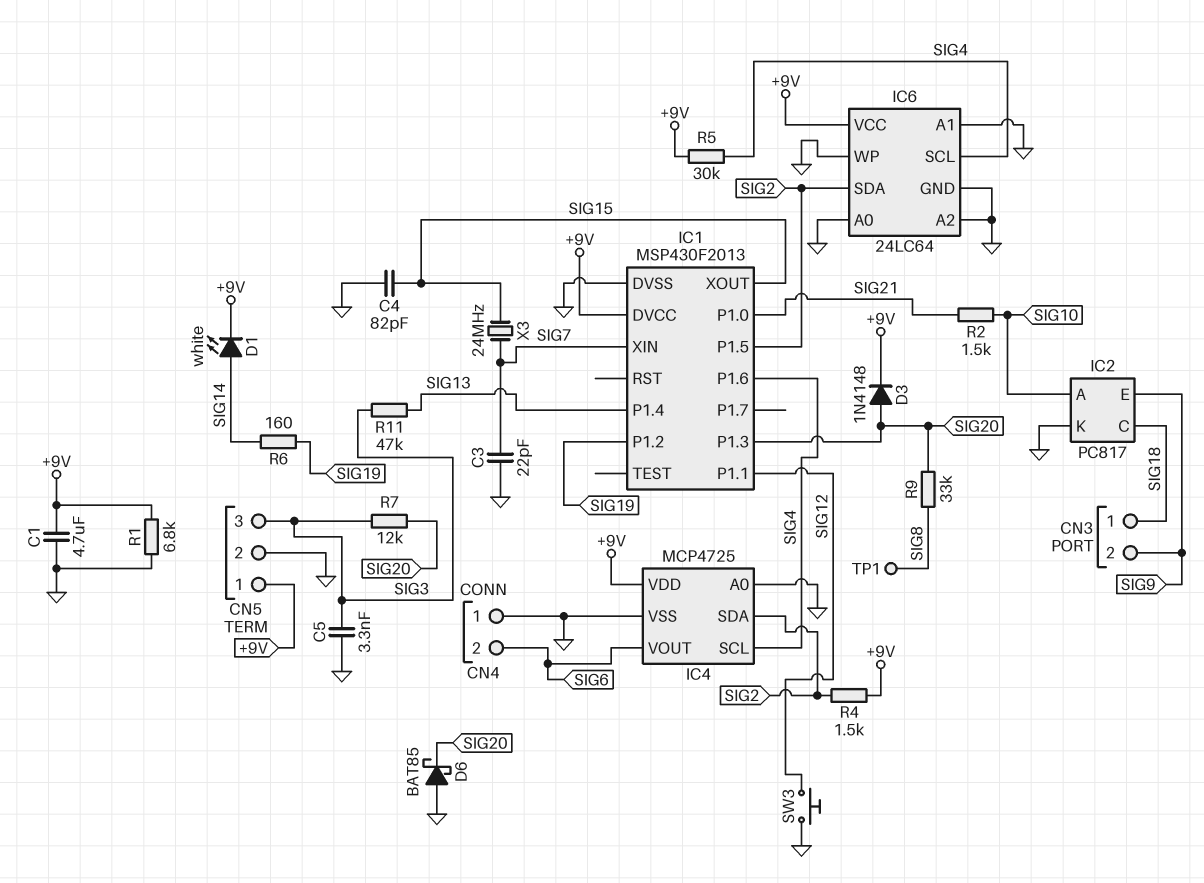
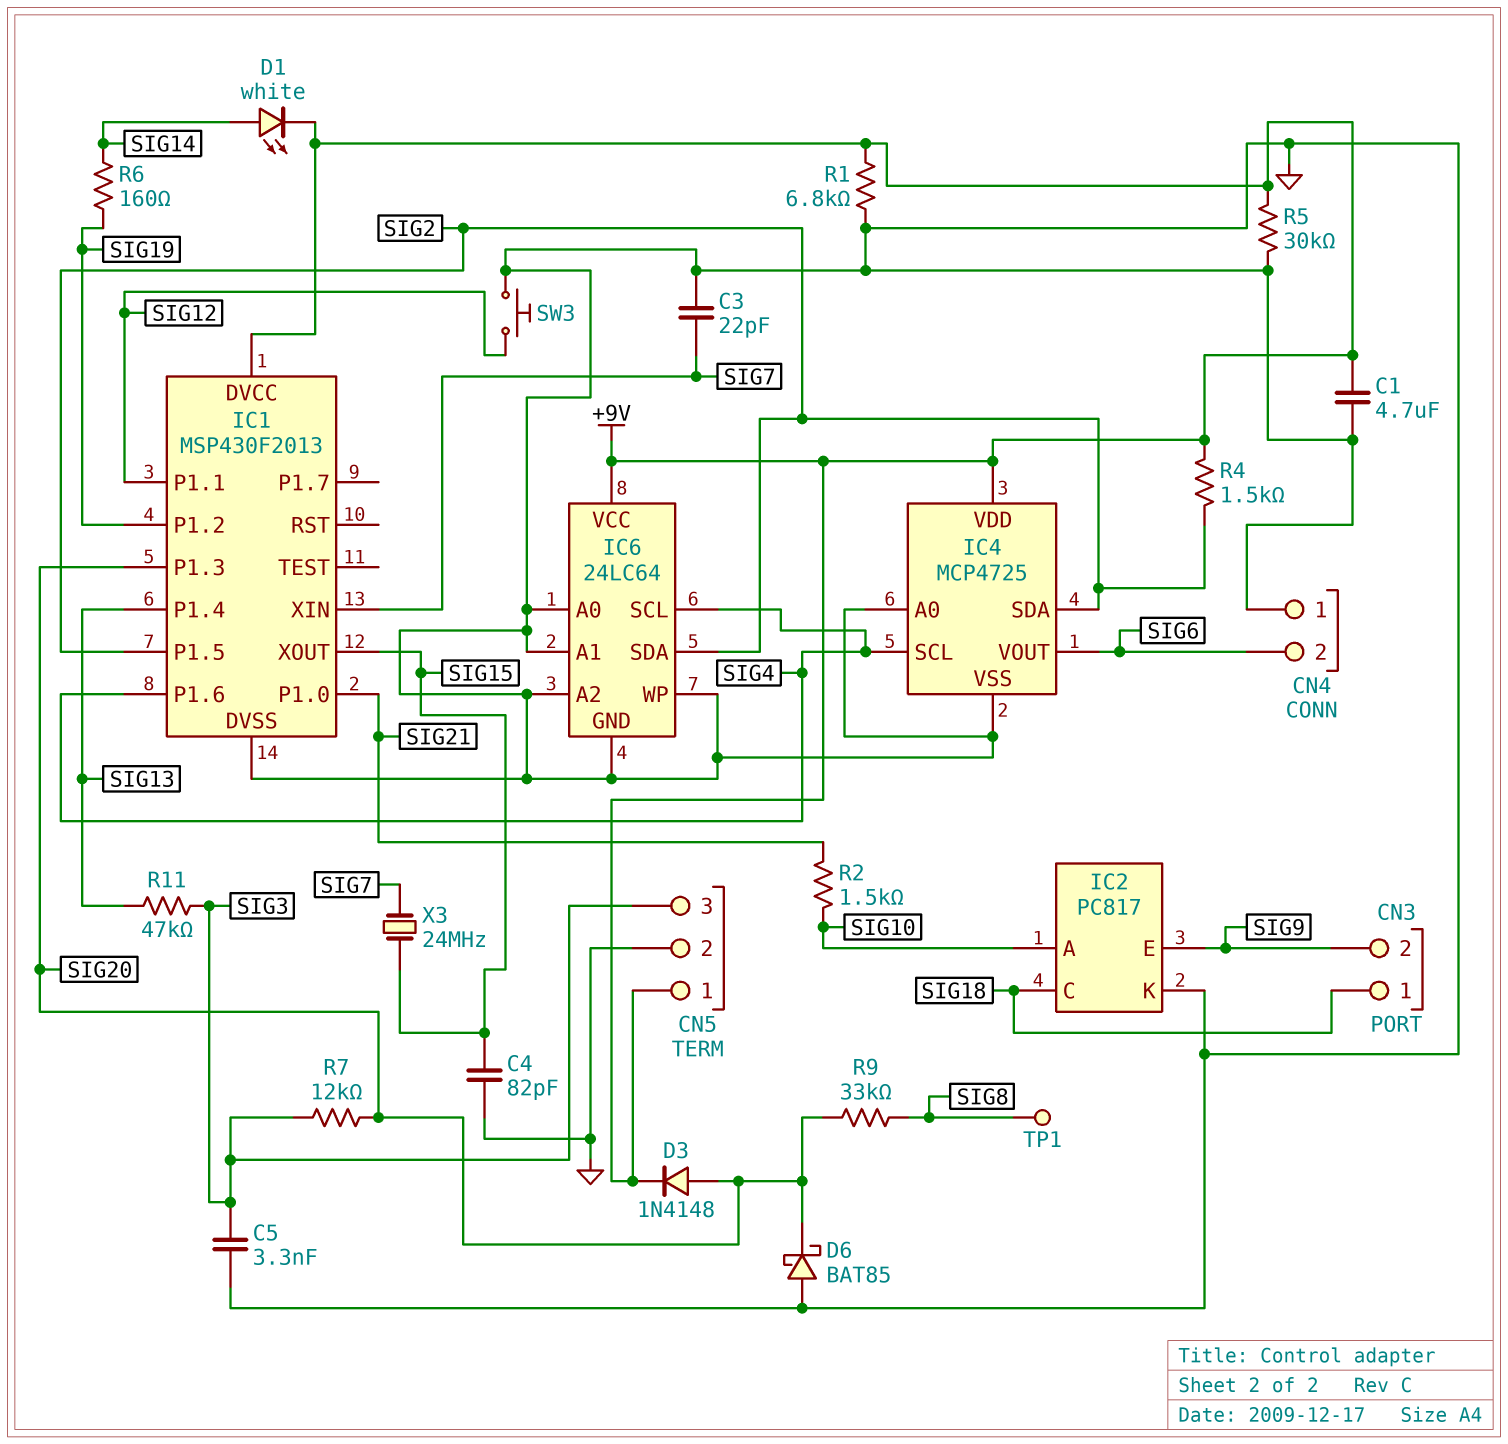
R5: 30k (+9V, SIG4) -> 30k (+9V, GND)

